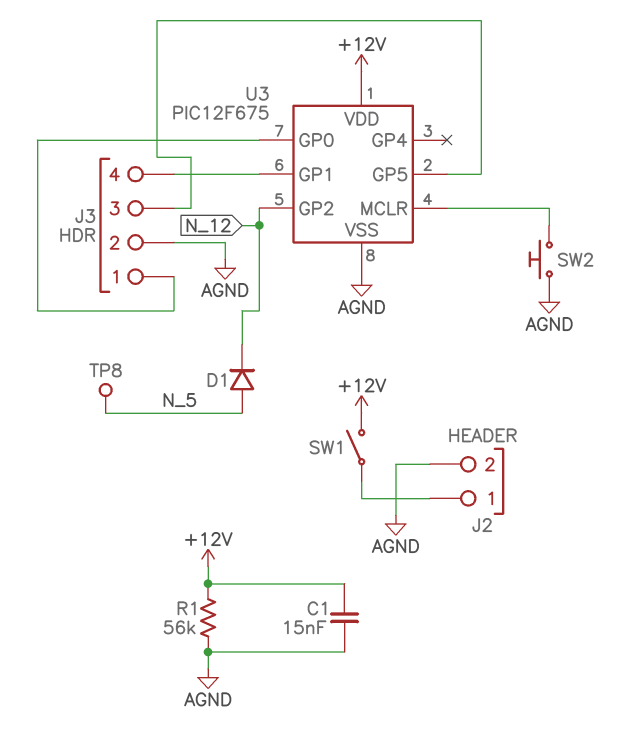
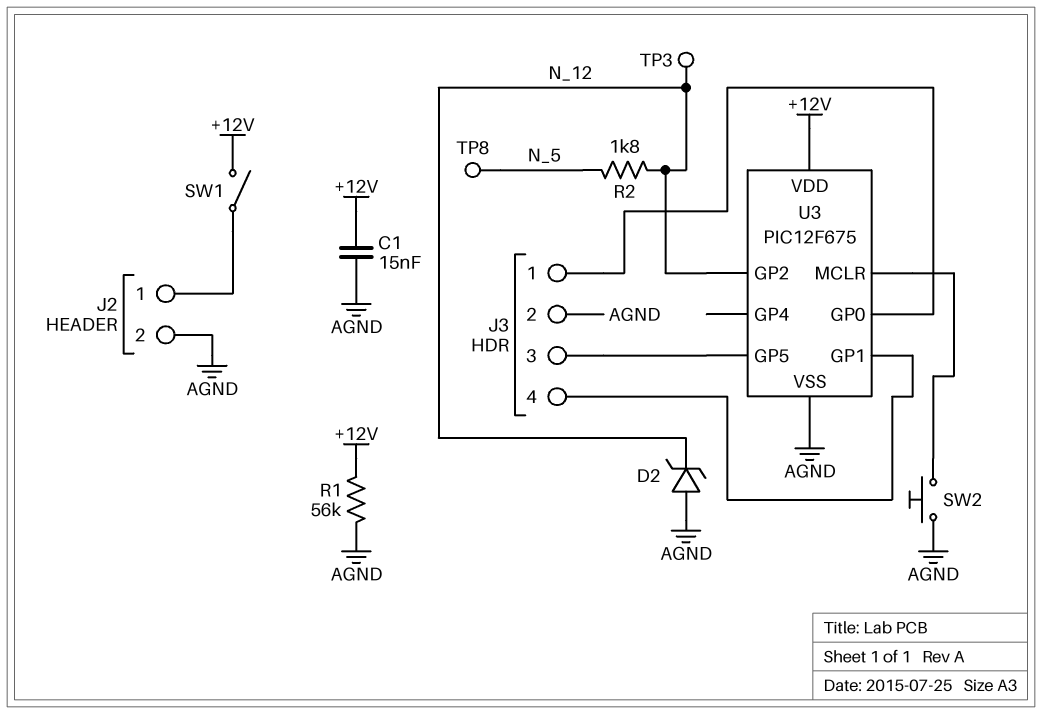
D1: diode (A N_5, K N_12) -> none
D2: none -> zener (A AGND, K N_12)
R2: none -> 1.8k (N_5, N_12)
TP3: none -> test point (N_12)

